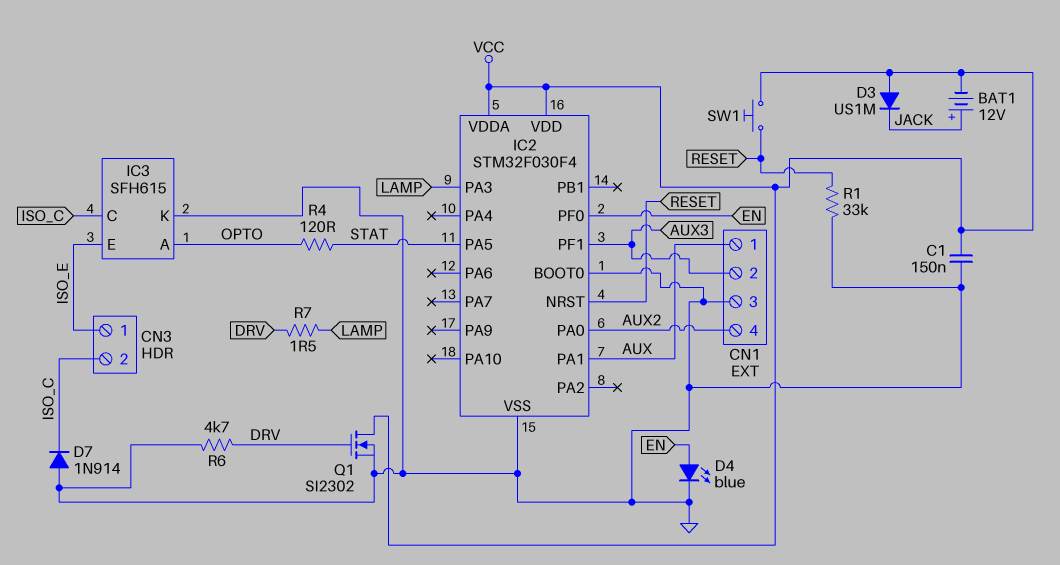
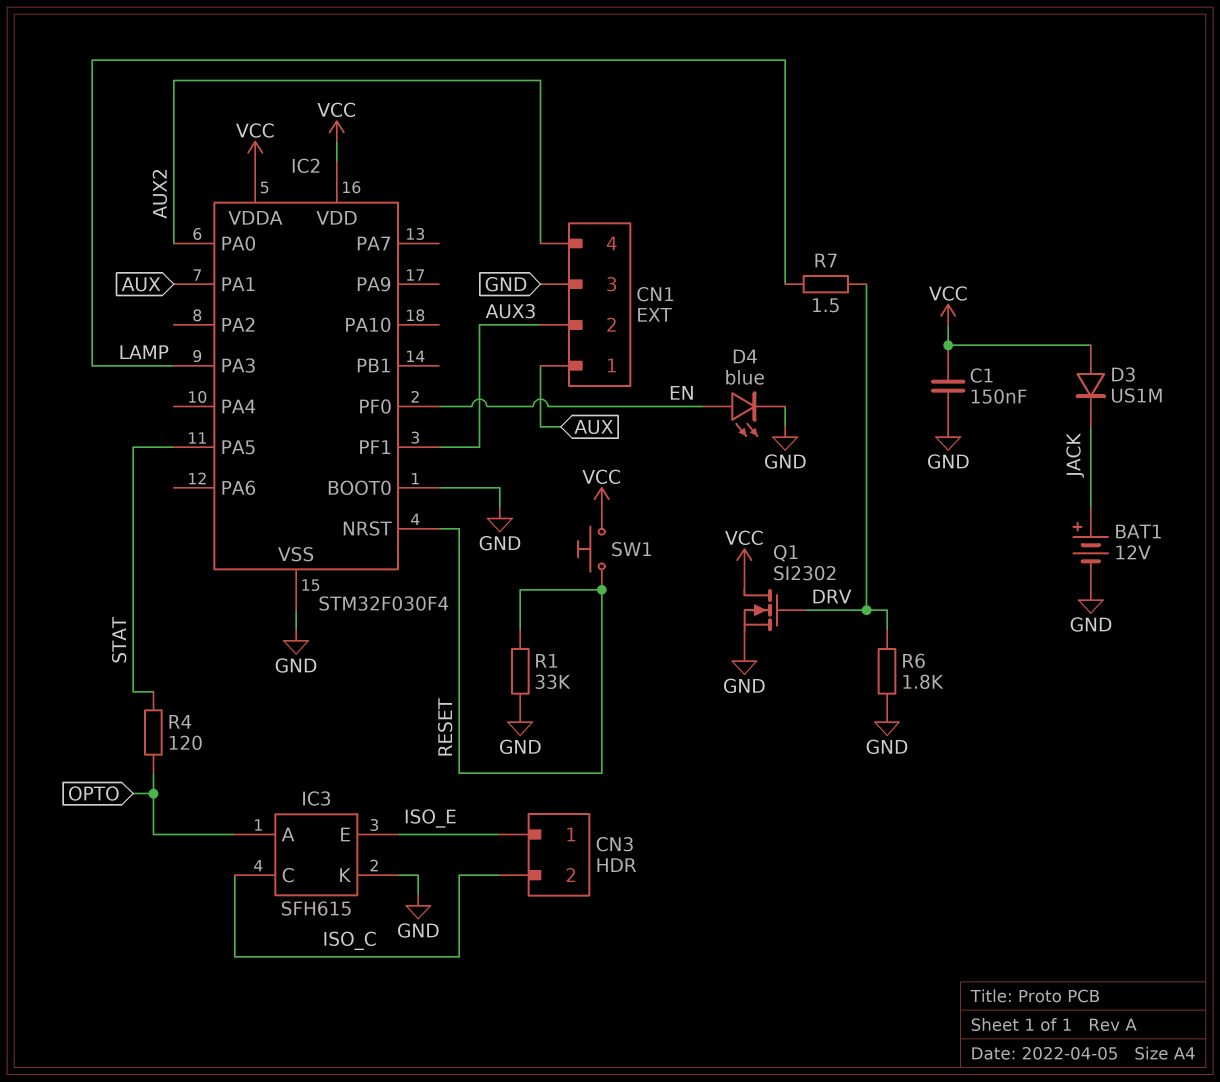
BAT1: 12V (plus JACK, minus VCC) -> 12V (plus JACK, minus GND)
D7: diode 1N914 (A GND, K ISO_C) -> none
R6: 4.7k (DRV, GND) -> 1.8k (DRV, GND)

